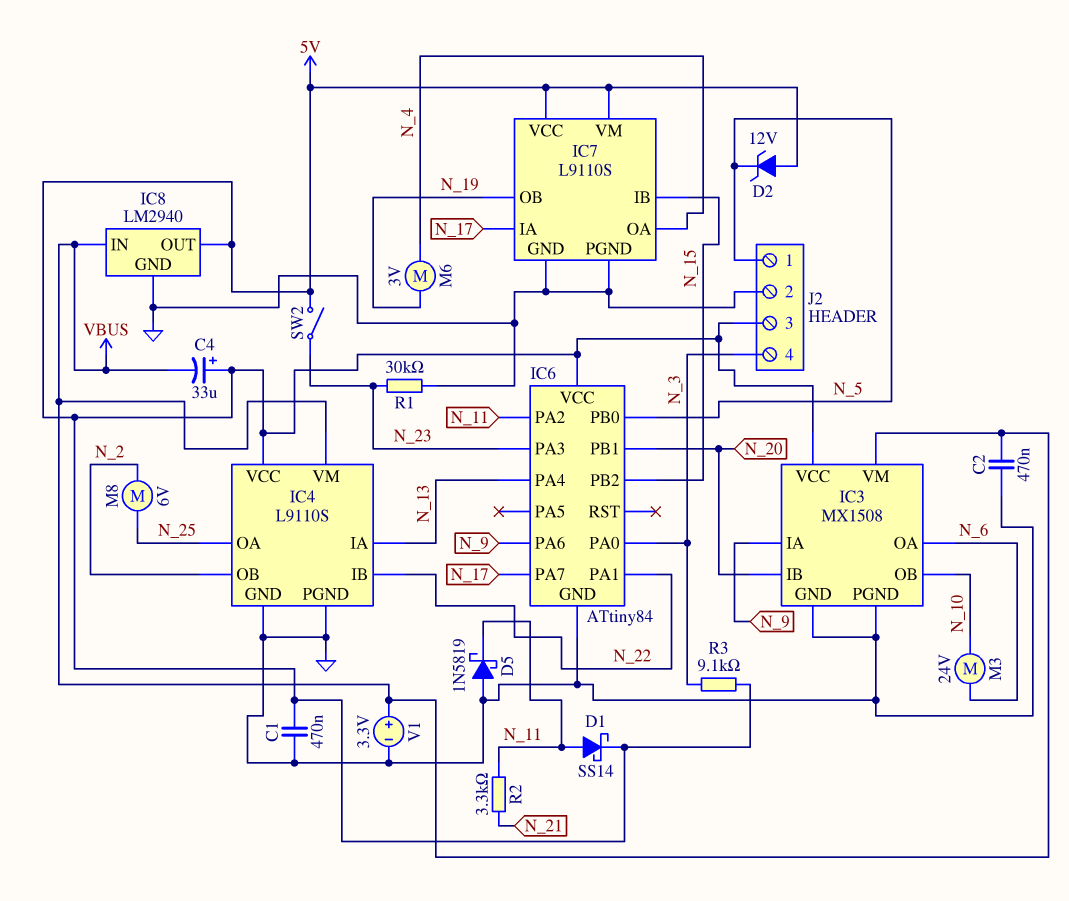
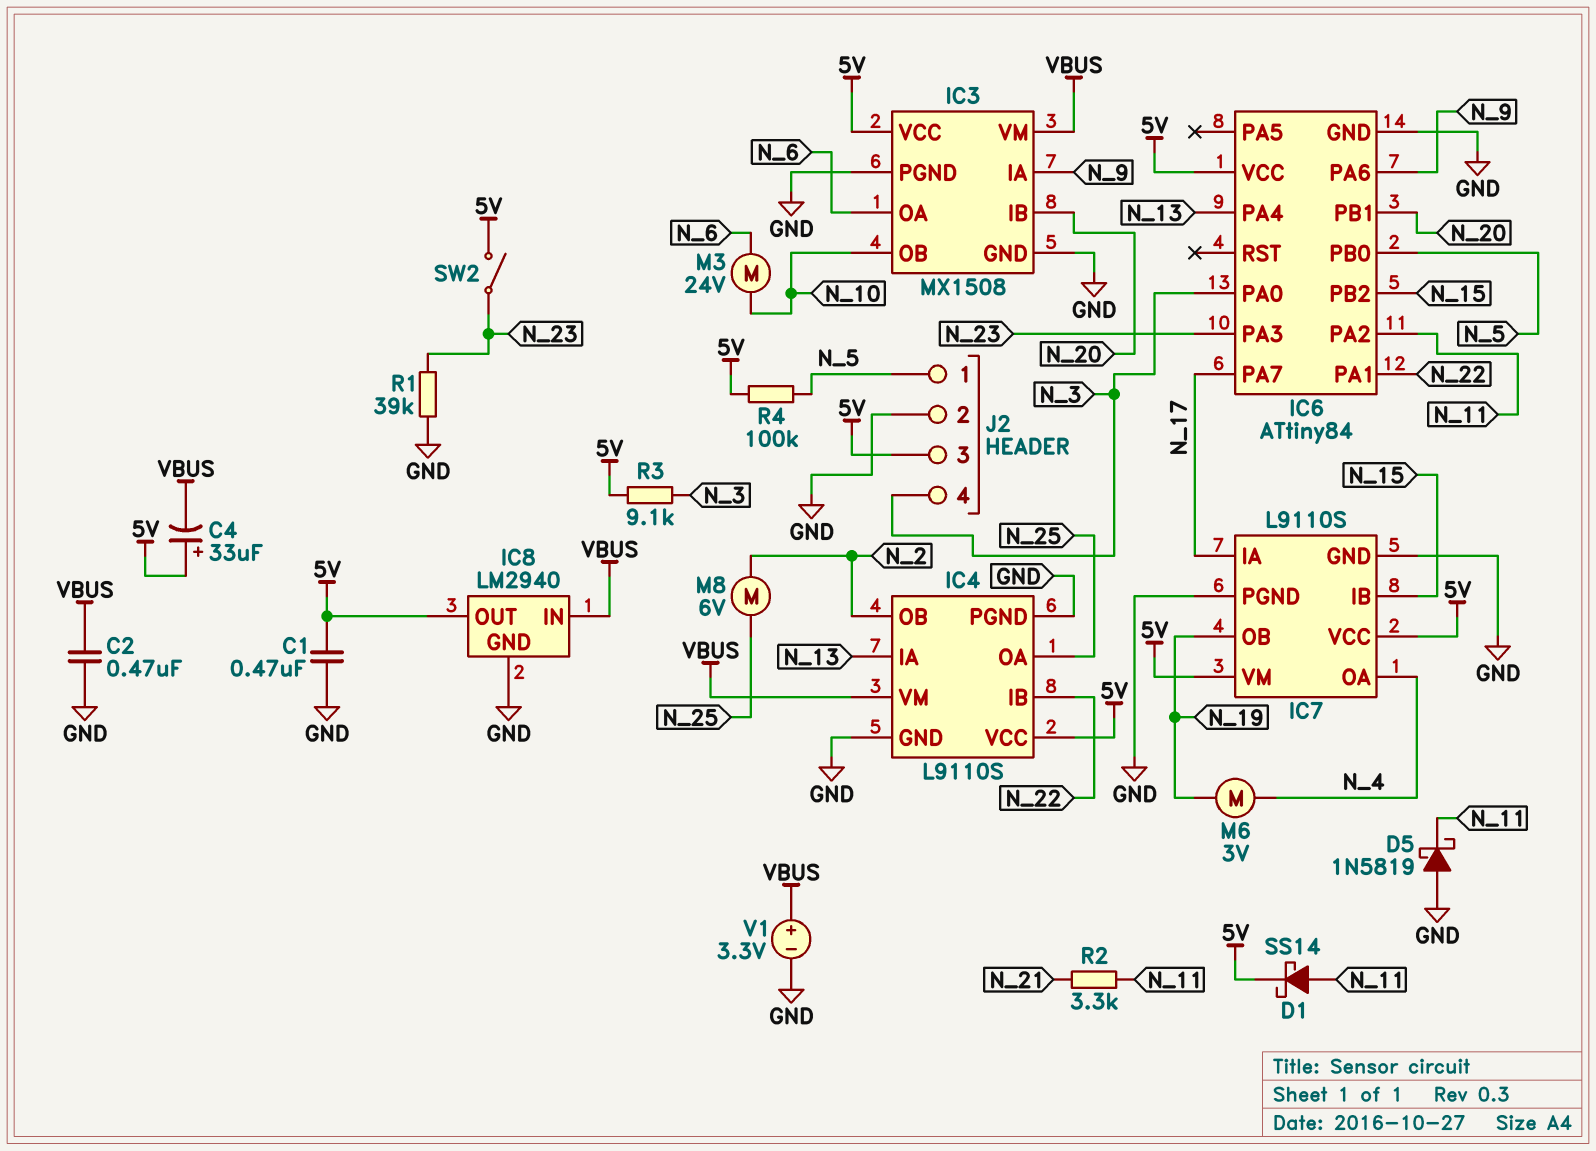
D2: zener 12V (A 5V, K N_5) -> none
R1: 30k (GND, N_23) -> 39k (GND, N_23)
R4: none -> 100k (5V, N_5)

